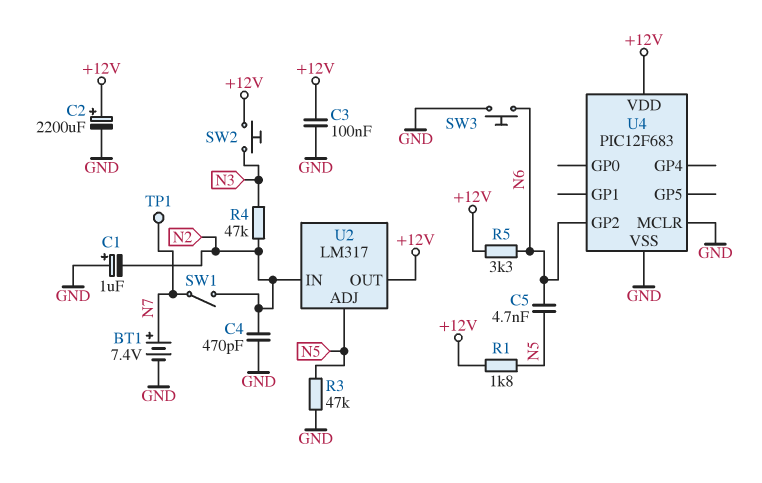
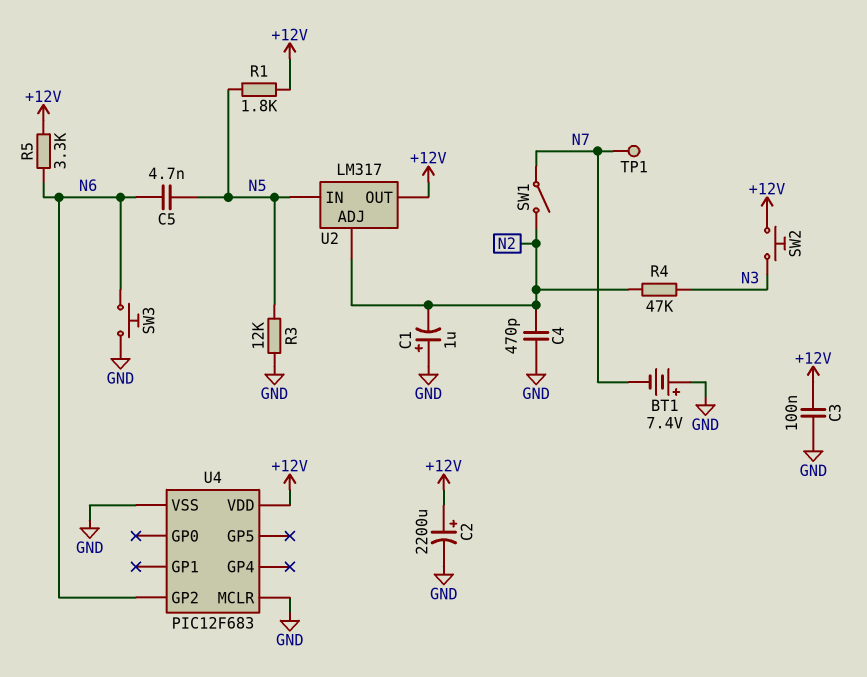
BT1: 7.4V (plus N7, minus GND) -> 7.4V (plus GND, minus N7)
R3: 47k (GND, N5) -> 12k (GND, N5)
U2 pin ADJ: N5 -> N2
U2 pin IN: N2 -> N5

